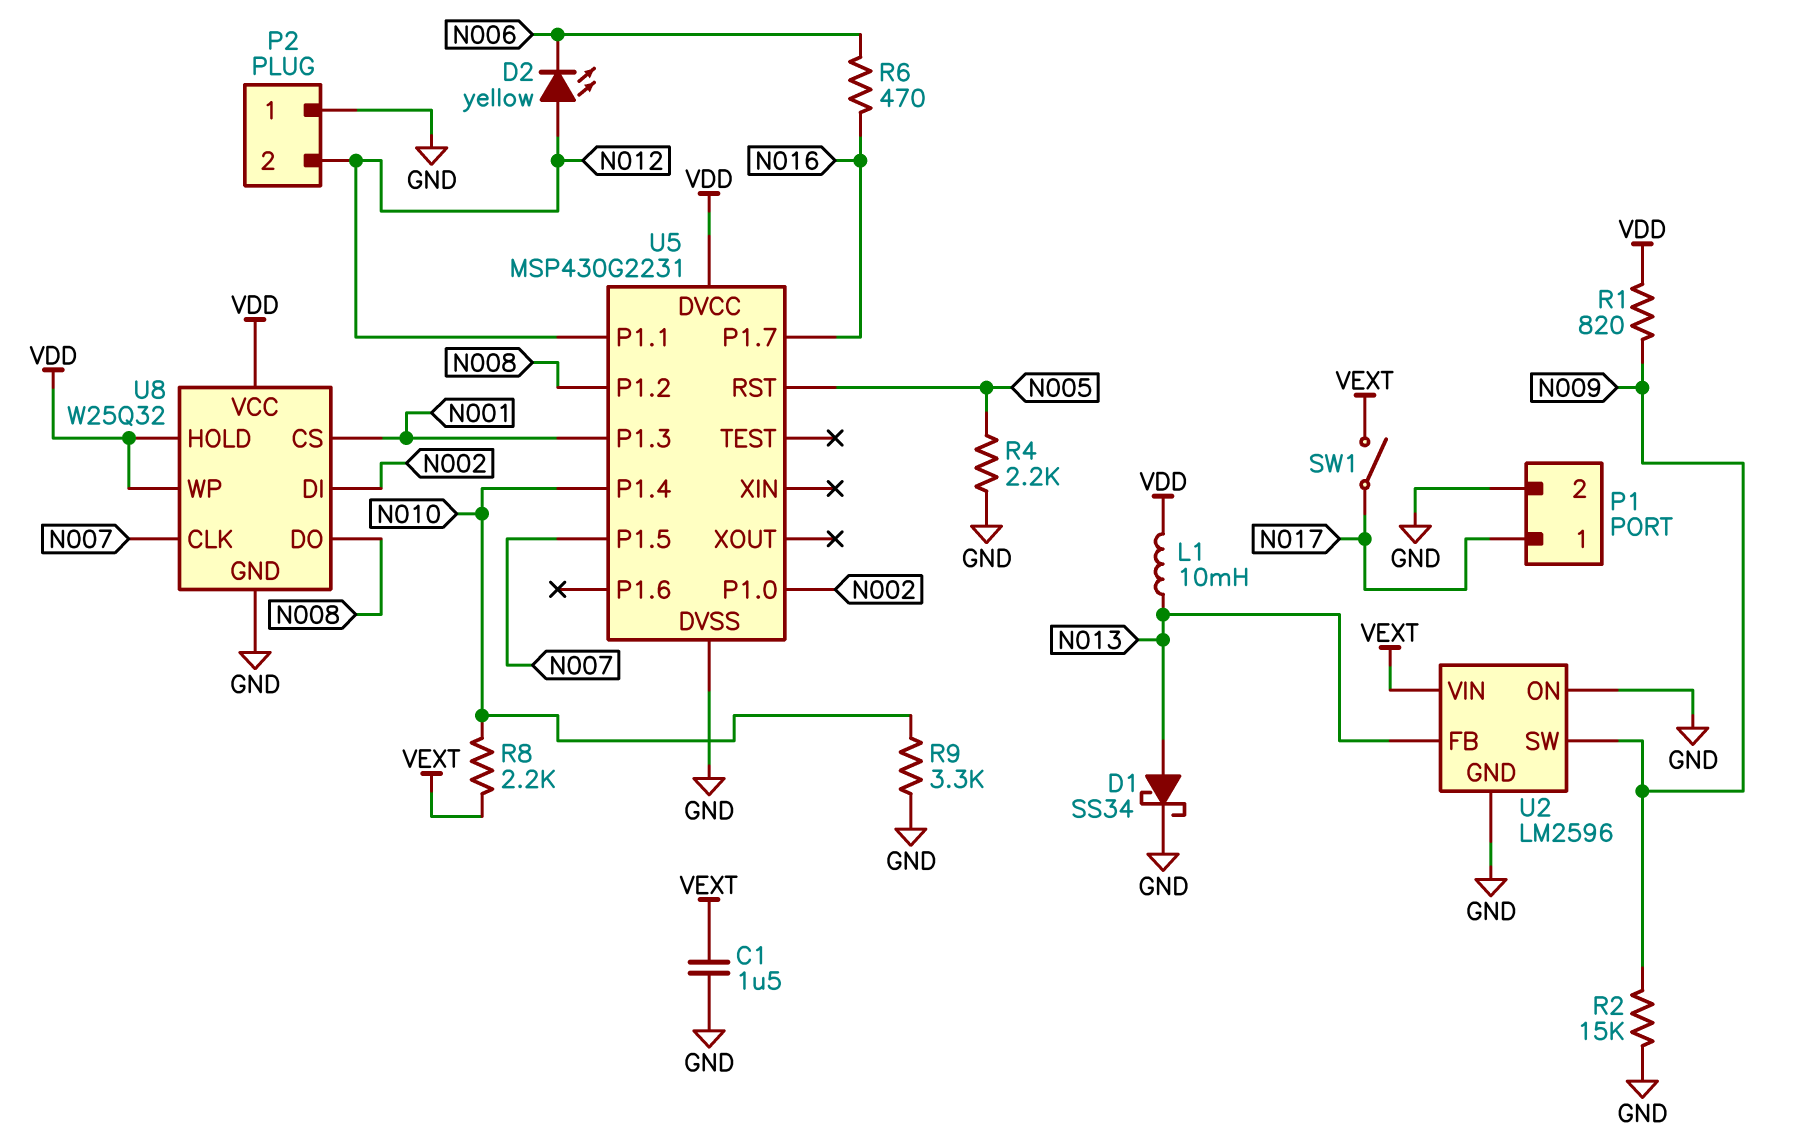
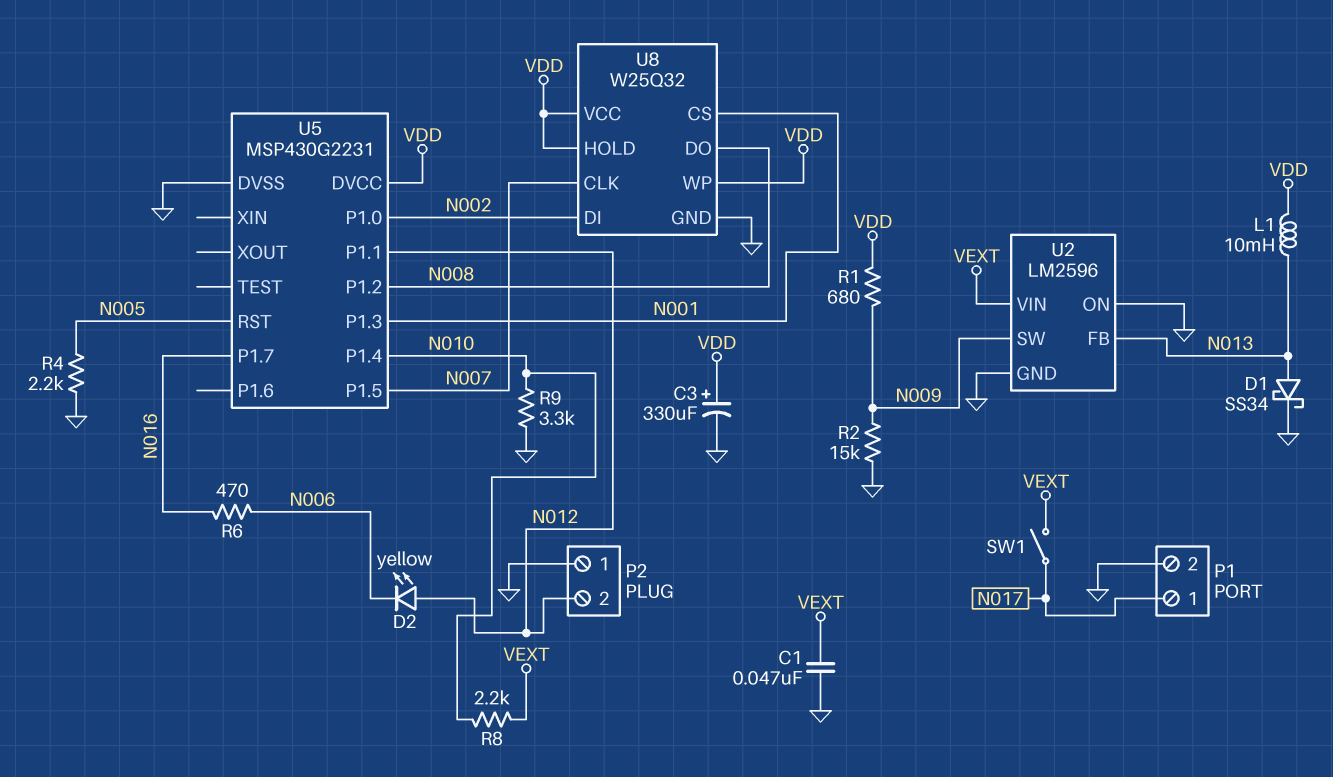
C1: 1.5uF (GND, VEXT) -> 47nF (GND, VEXT)
C3: none -> 330uF (plus VDD, minus GND)
R1: 820 (N009, VDD) -> 680 (N009, VDD)

